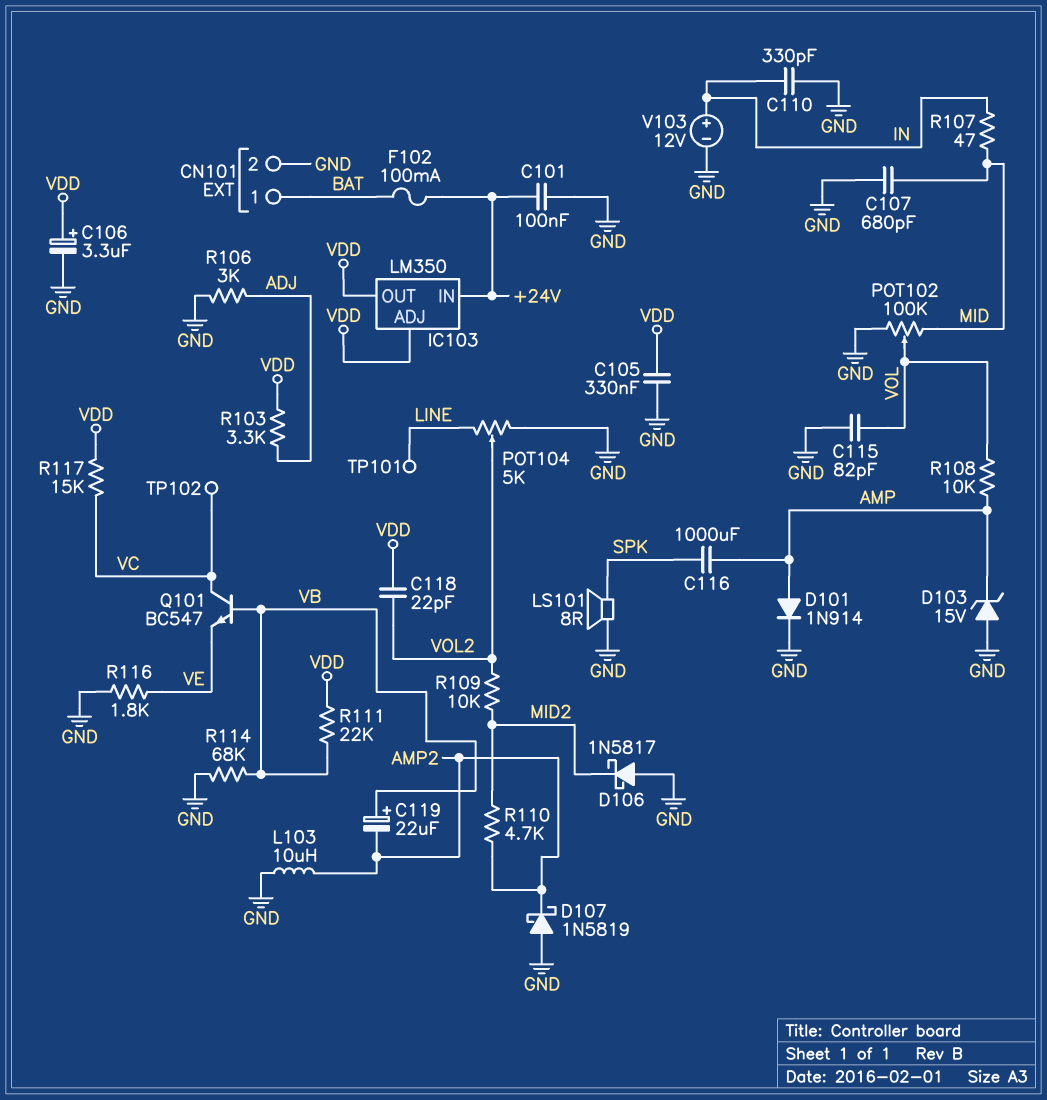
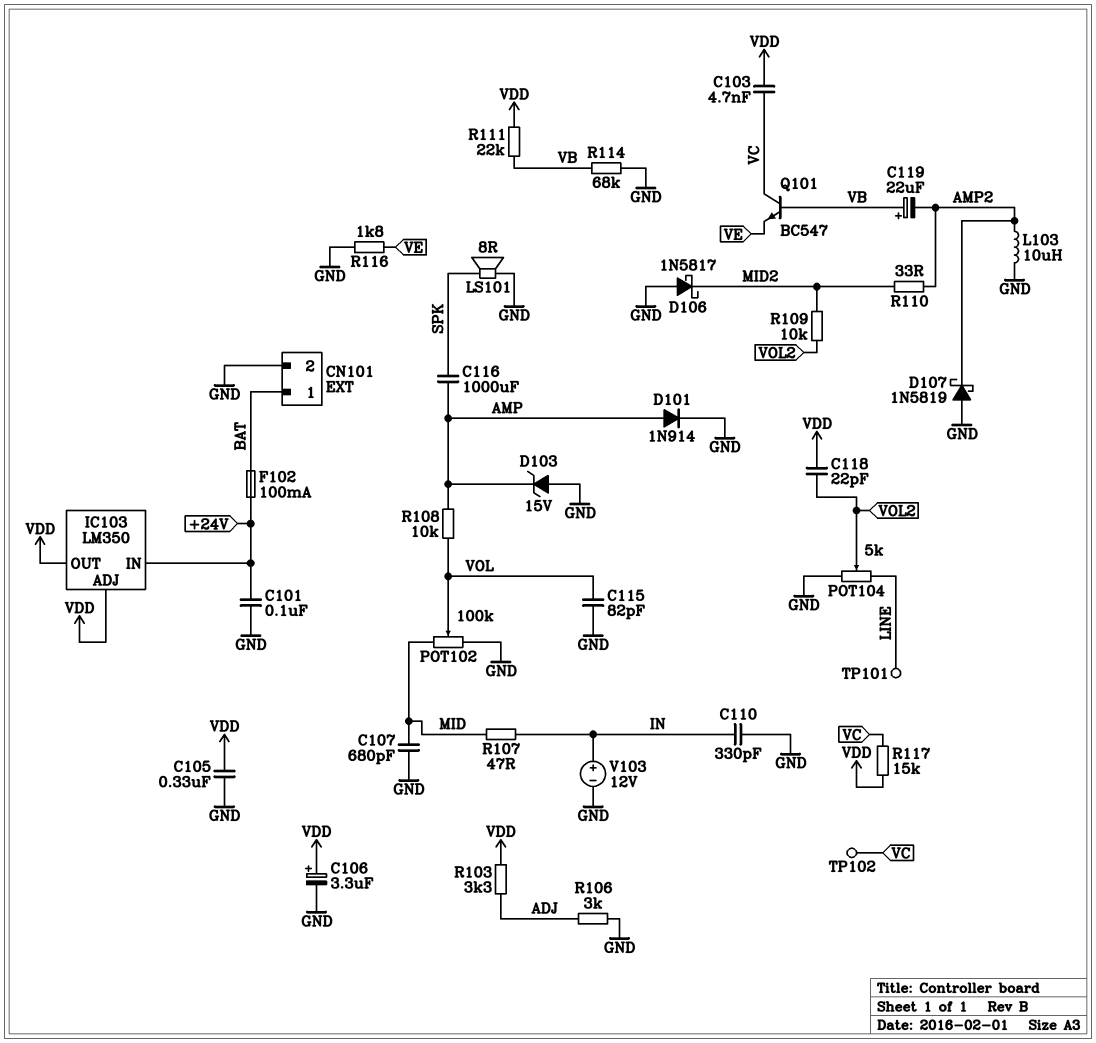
C103: none -> 4.7nF (VC, VDD)
R110: 4.7k (AMP2, MID2) -> 33 (AMP2, MID2)

